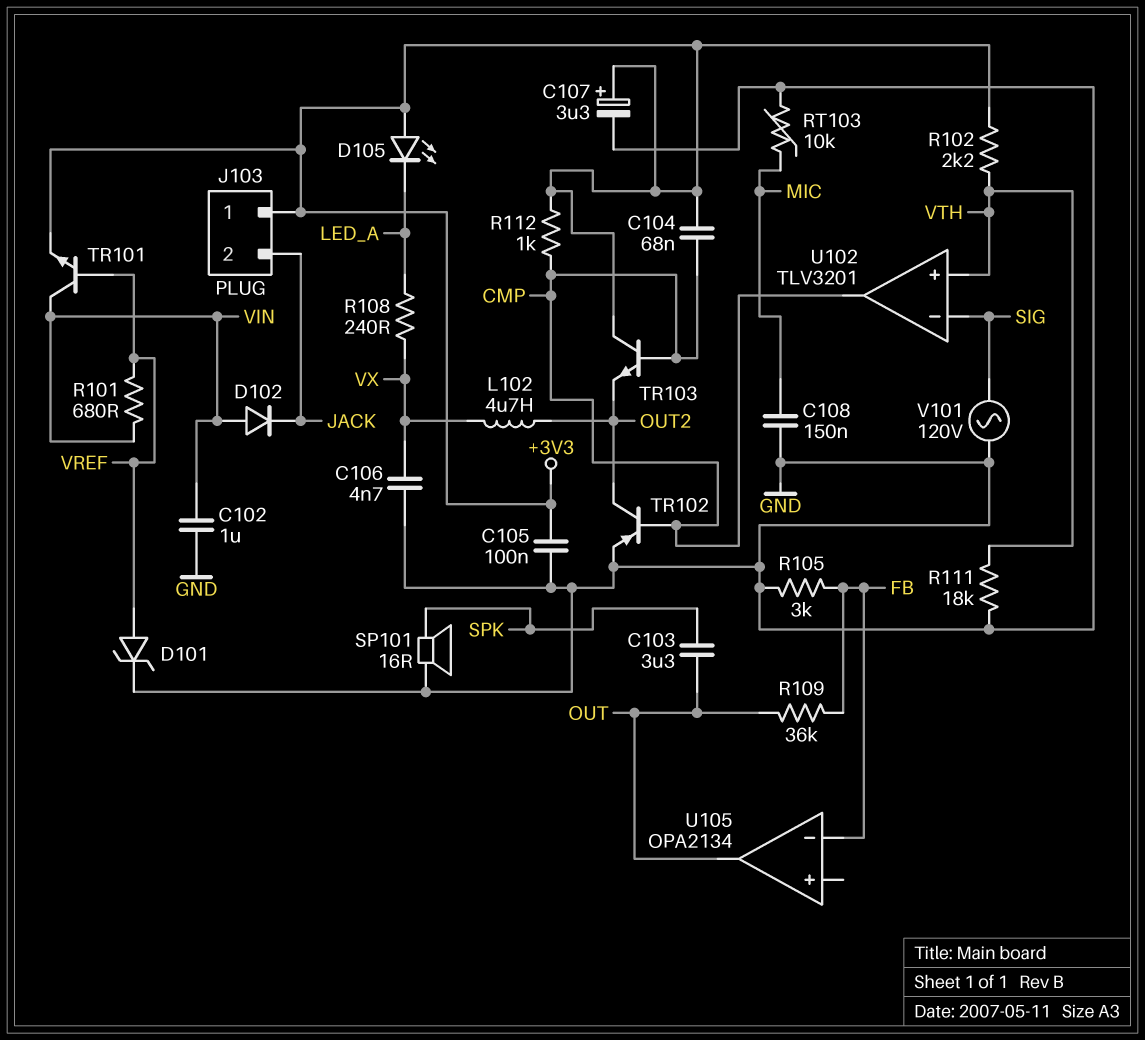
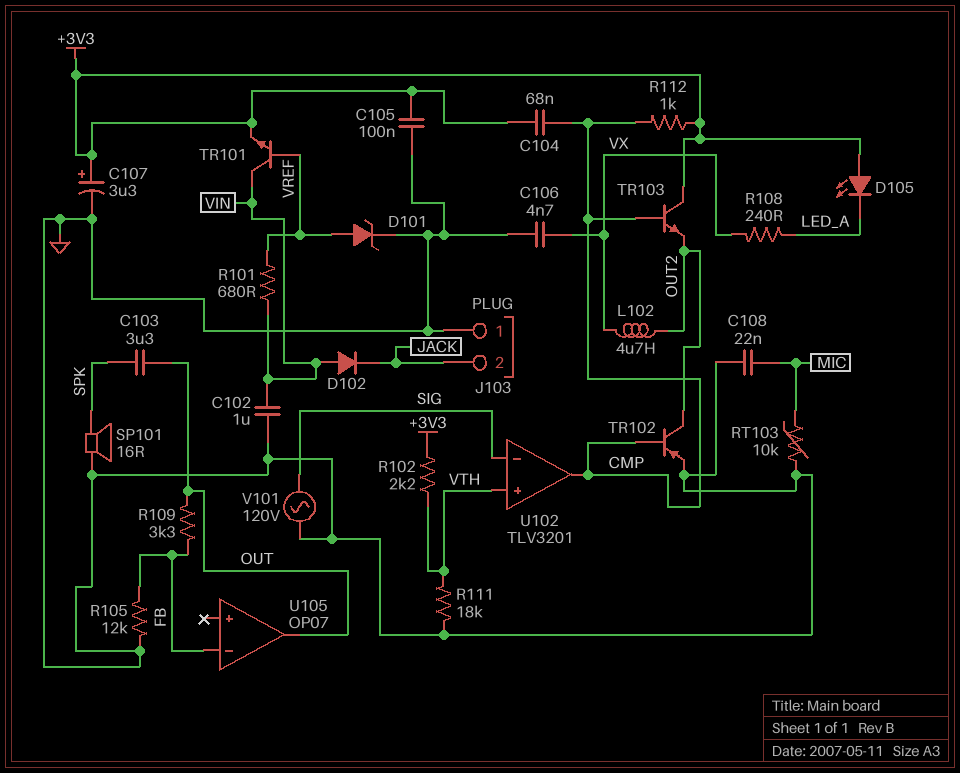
C108: 150nF (GND, MIC) -> 22nF (GND, MIC)
J103 pin 1: +3V3 -> GND
R105: 3k (FB, GND) -> 12k (FB, GND)
R109: 36k (FB, OUT) -> 3.3k (FB, OUT)
U105: OPA2134 -> OP07

